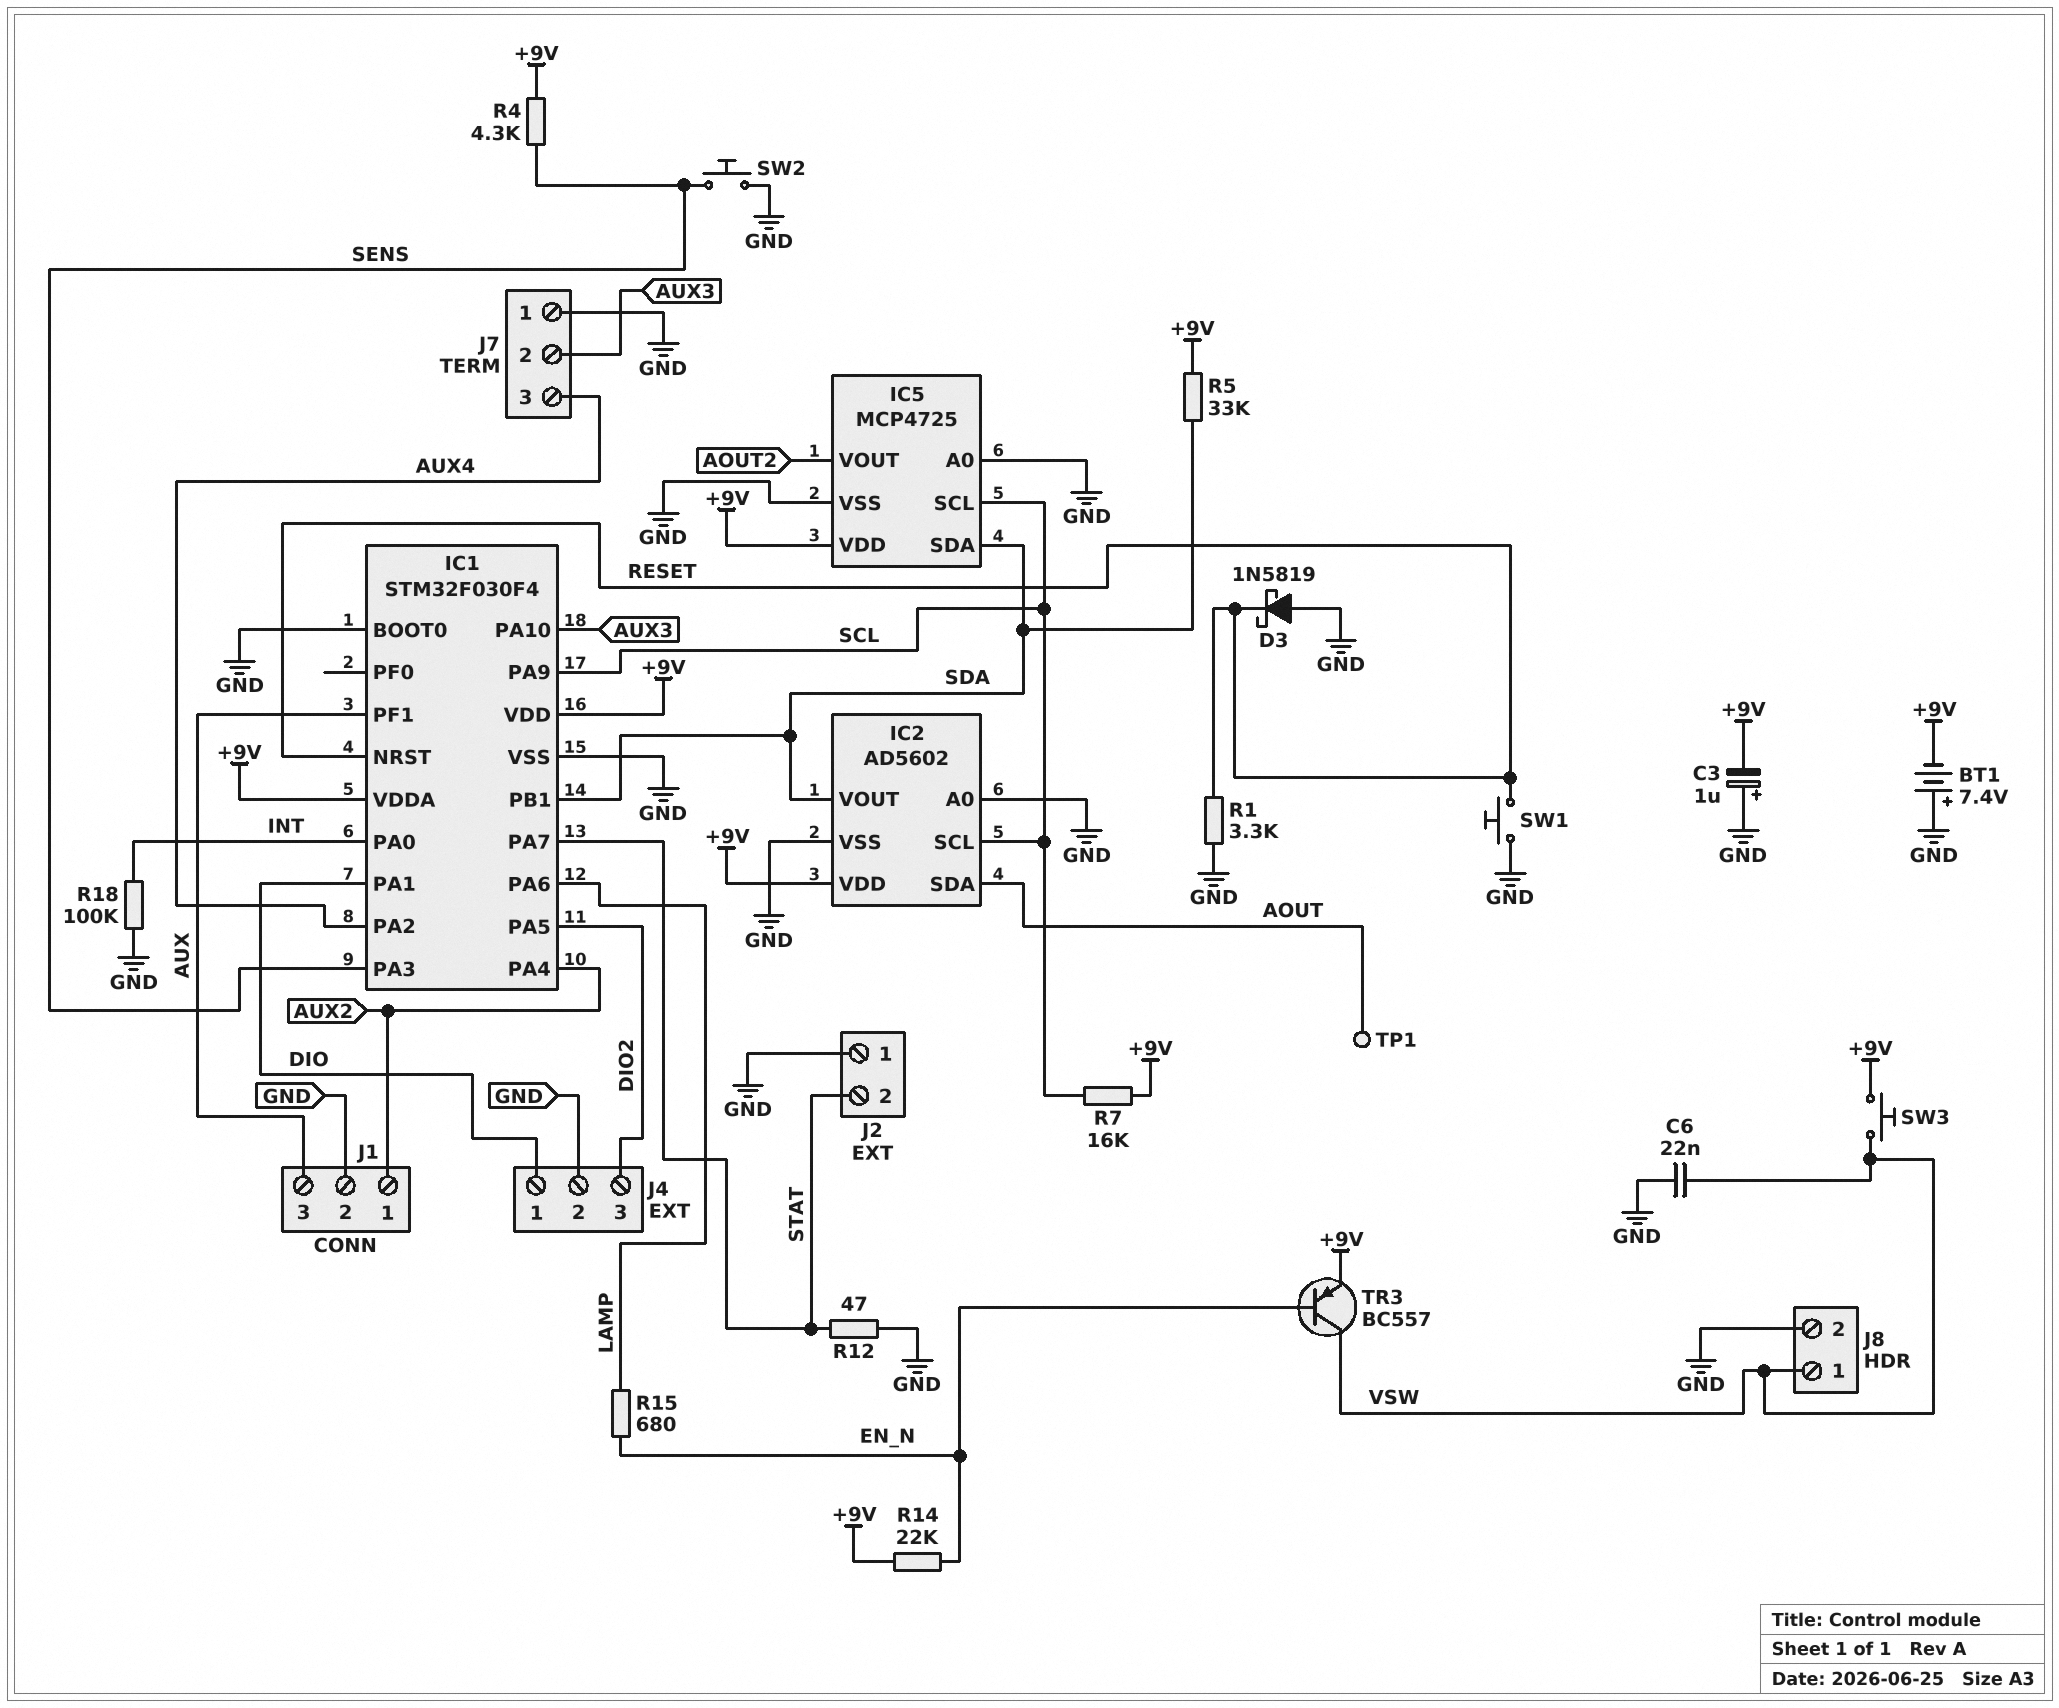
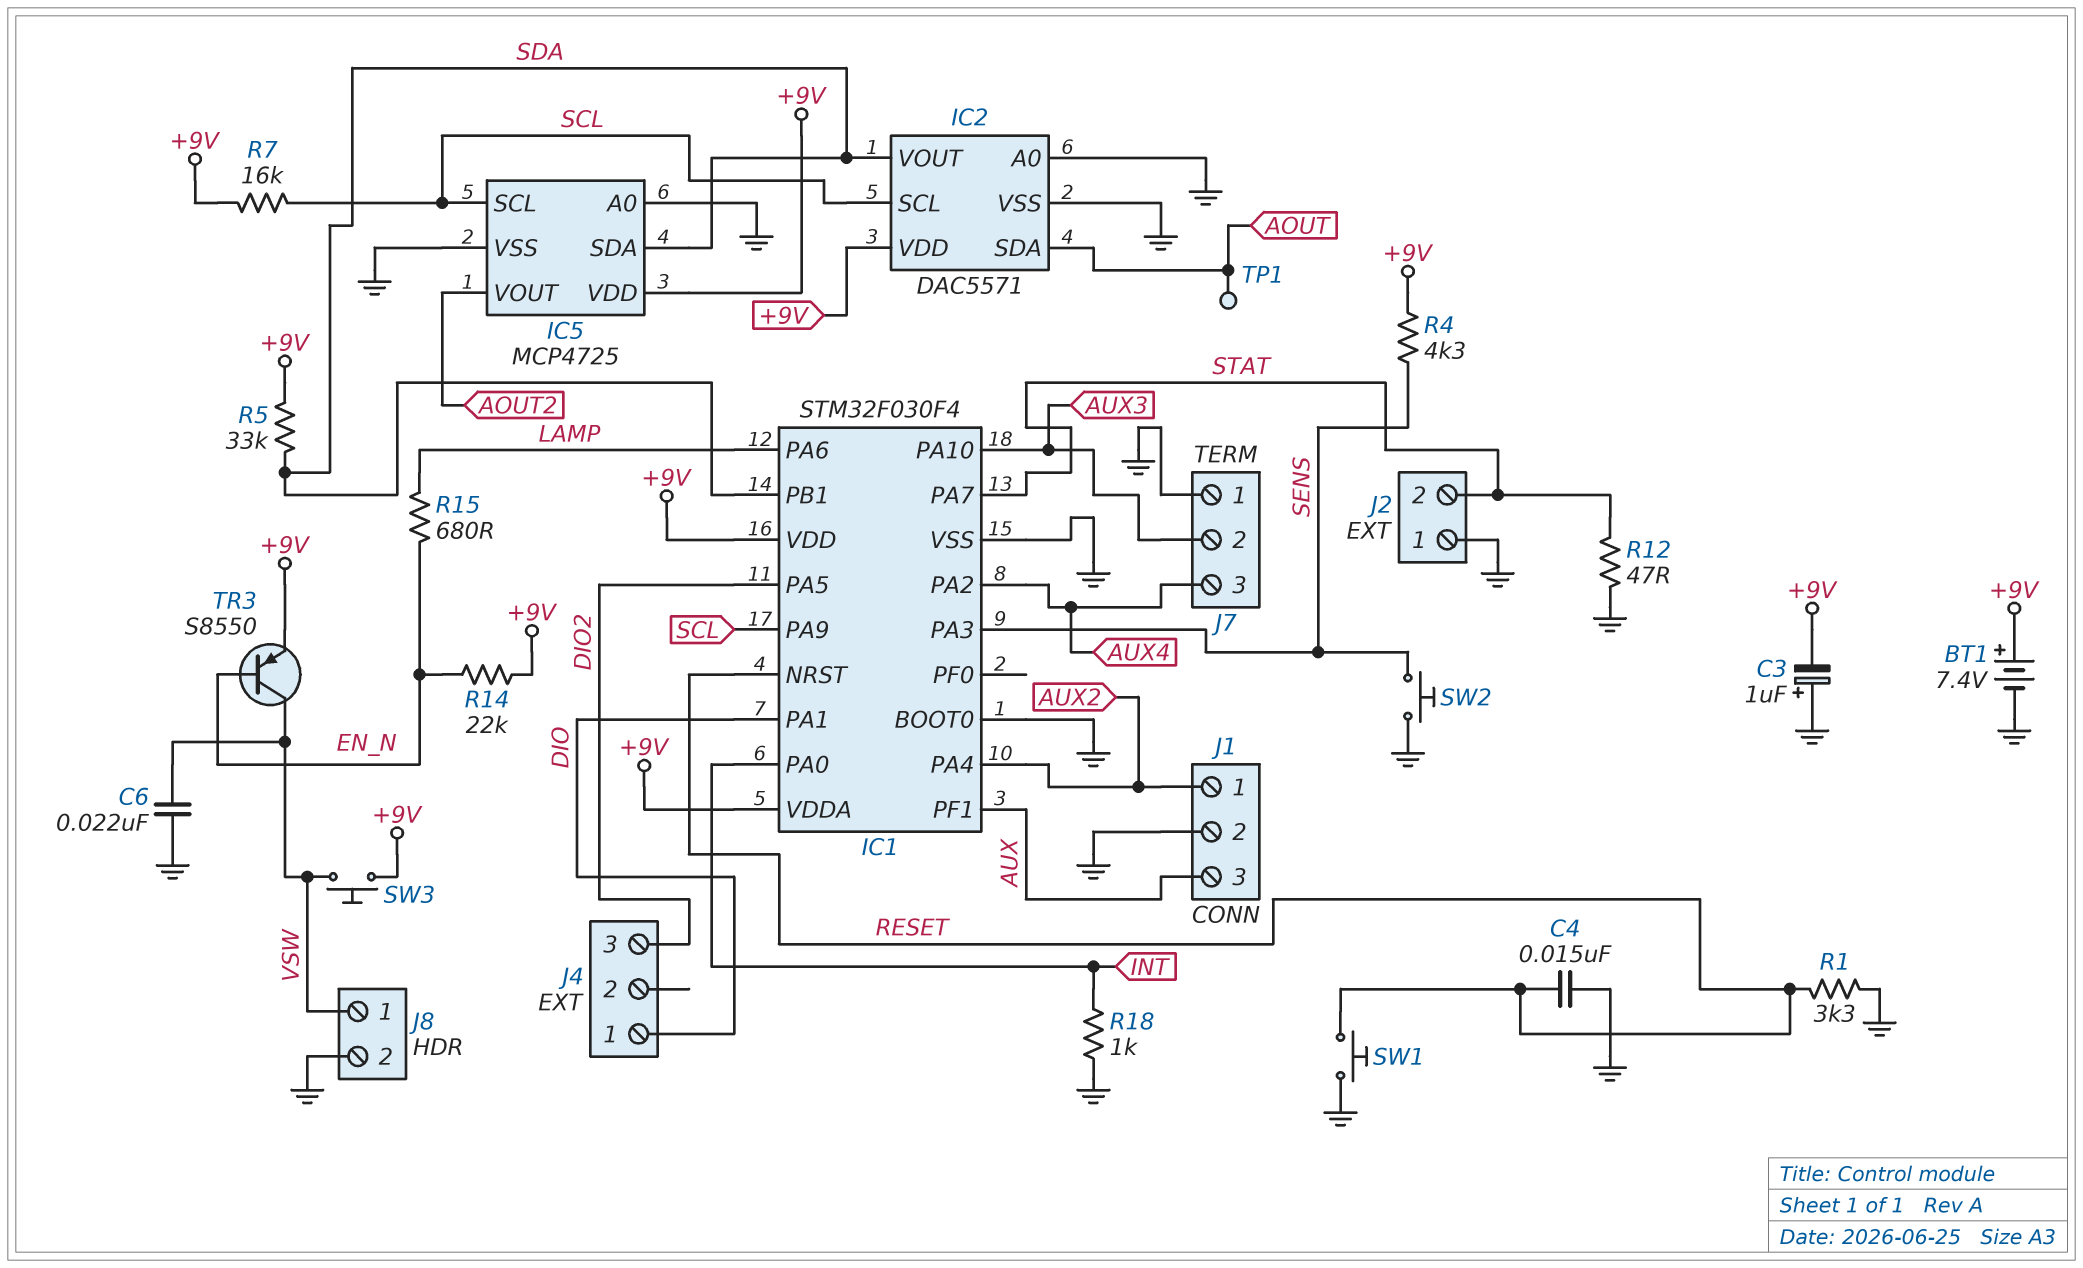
BT1: 7.4V (plus GND, minus +9V) -> 7.4V (plus +9V, minus GND)
C4: none -> 15nF (GND, RESET)
D3: schottky 1N5819 (A GND, K RESET) -> none
IC2: AD5602 -> DAC5571
J4 pin 2: GND -> none
R18: 100k (GND, INT) -> 1k (GND, INT)
TR3: PNP BC557 (B EN_N, C VSW, E +9V) -> PNP S8550 (B EN_N, C VSW, E +9V)

